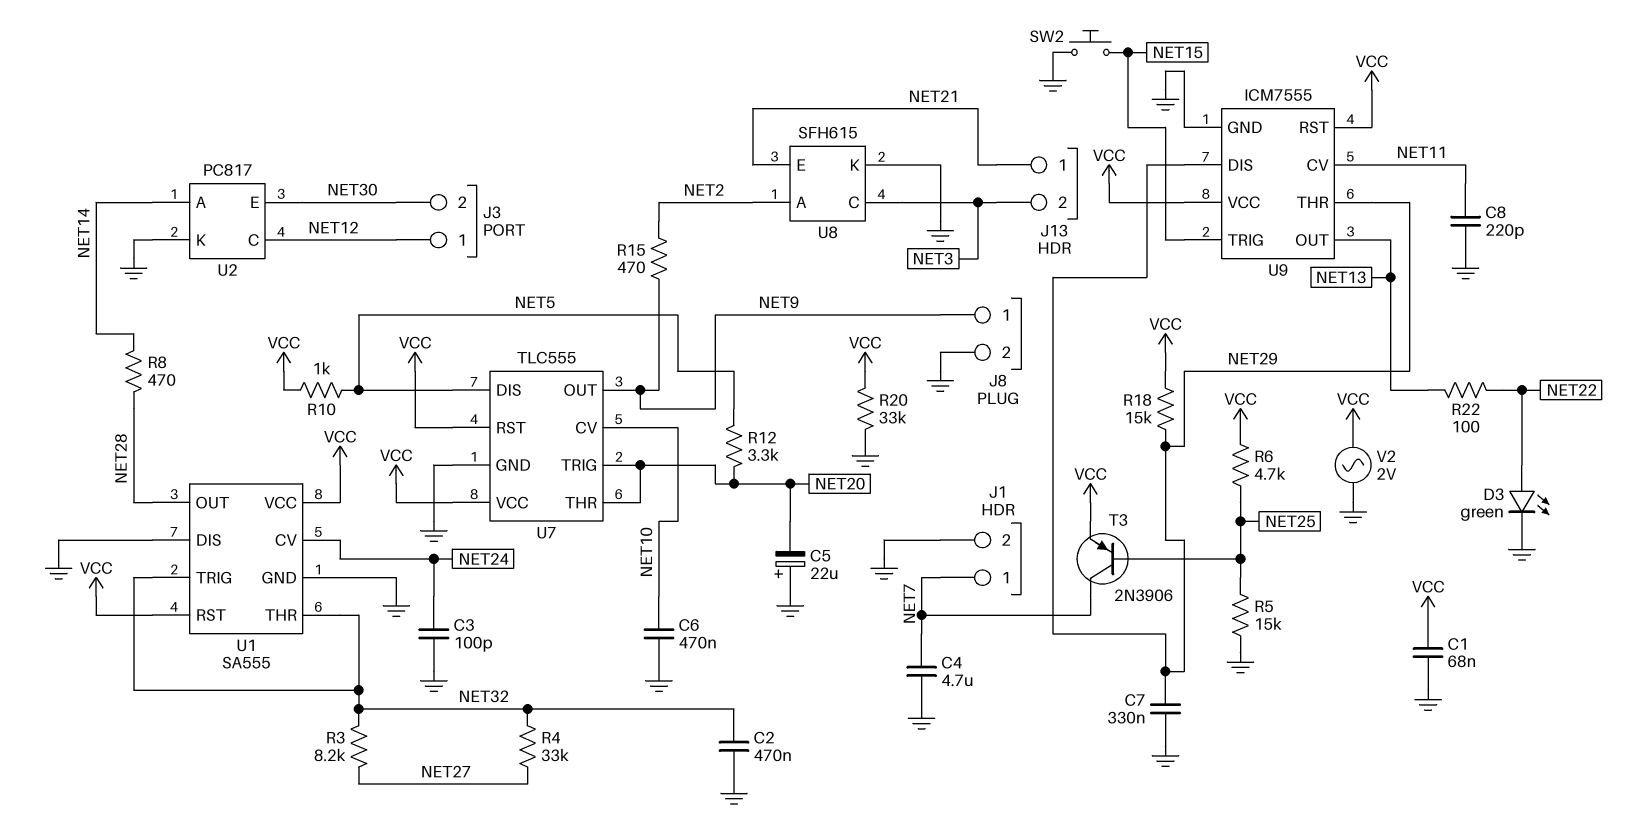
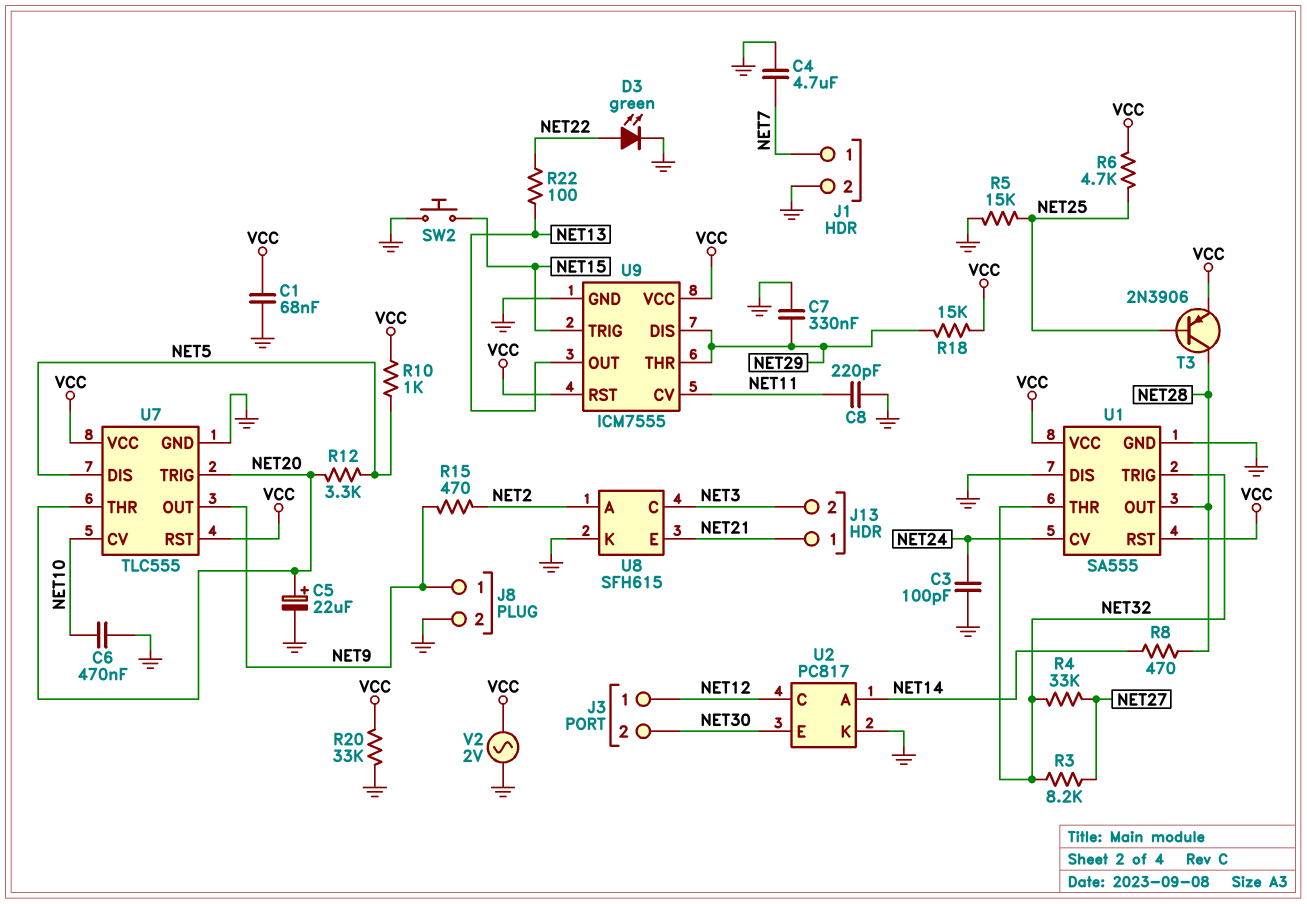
C2: 470nF (GND, NET32) -> none
C5: 22uF (plus GND, minus NET20) -> 22uF (plus NET20, minus GND)
T3: PNP 2N3906 (B NET25, C NET7, E VCC) -> PNP 2N3906 (B NET25, C NET28, E VCC)

